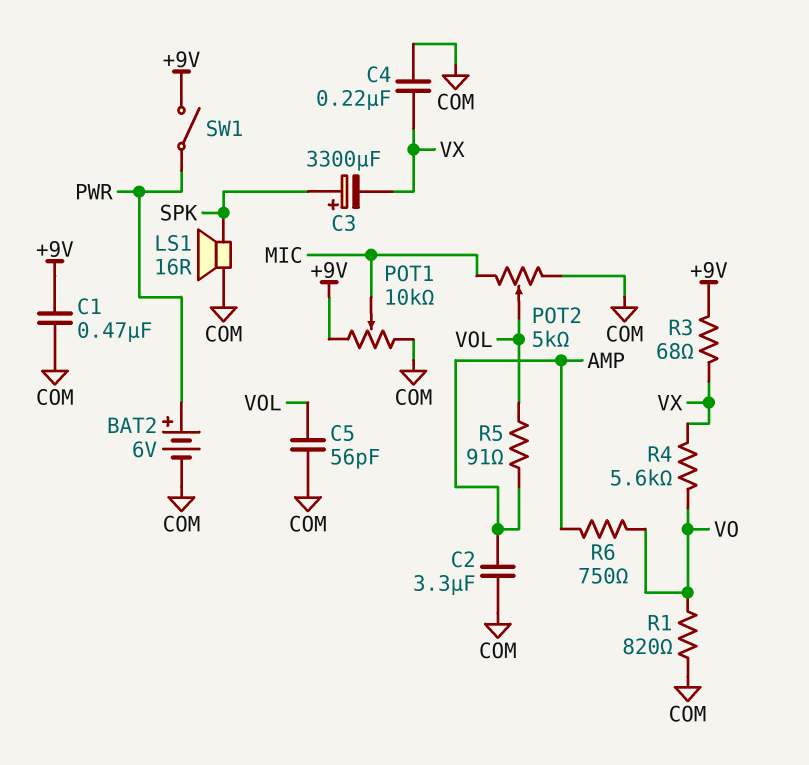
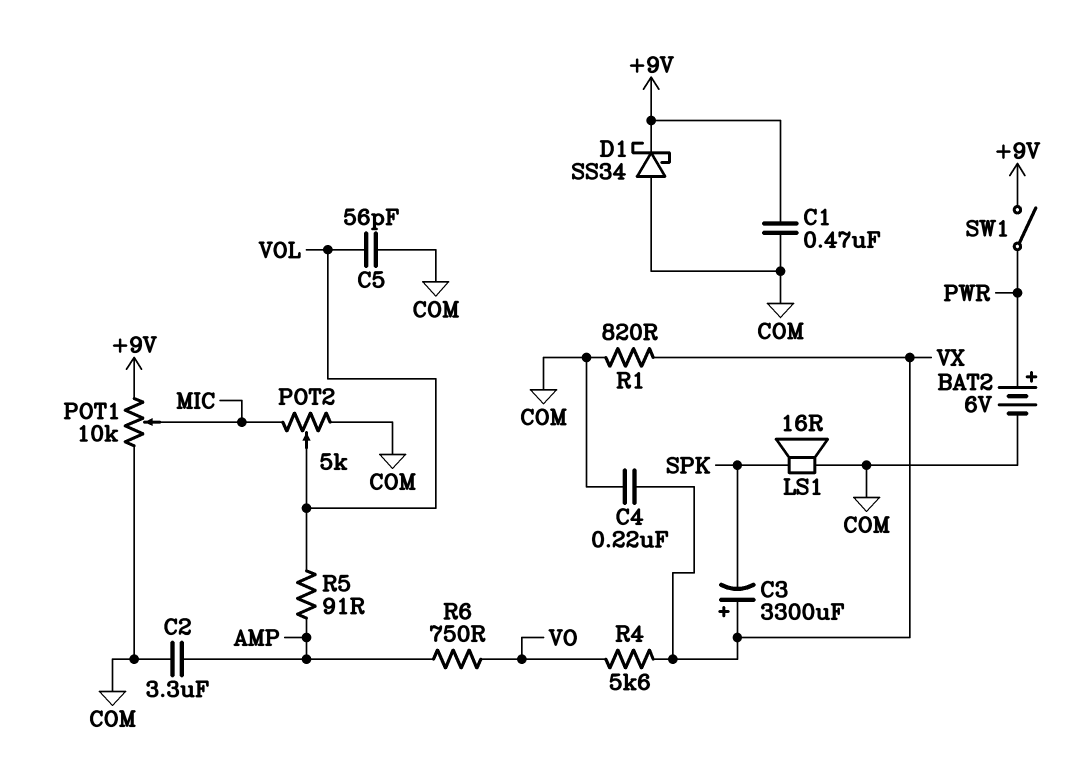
C3: 3300uF (plus SPK, minus VX) -> 3300uF (plus VX, minus SPK)
D1: none -> schottky SS34 (A COM, K +9V)
R1: 820 (COM, VO) -> 820 (COM, VX)
R3: 68 (+9V, VX) -> none

